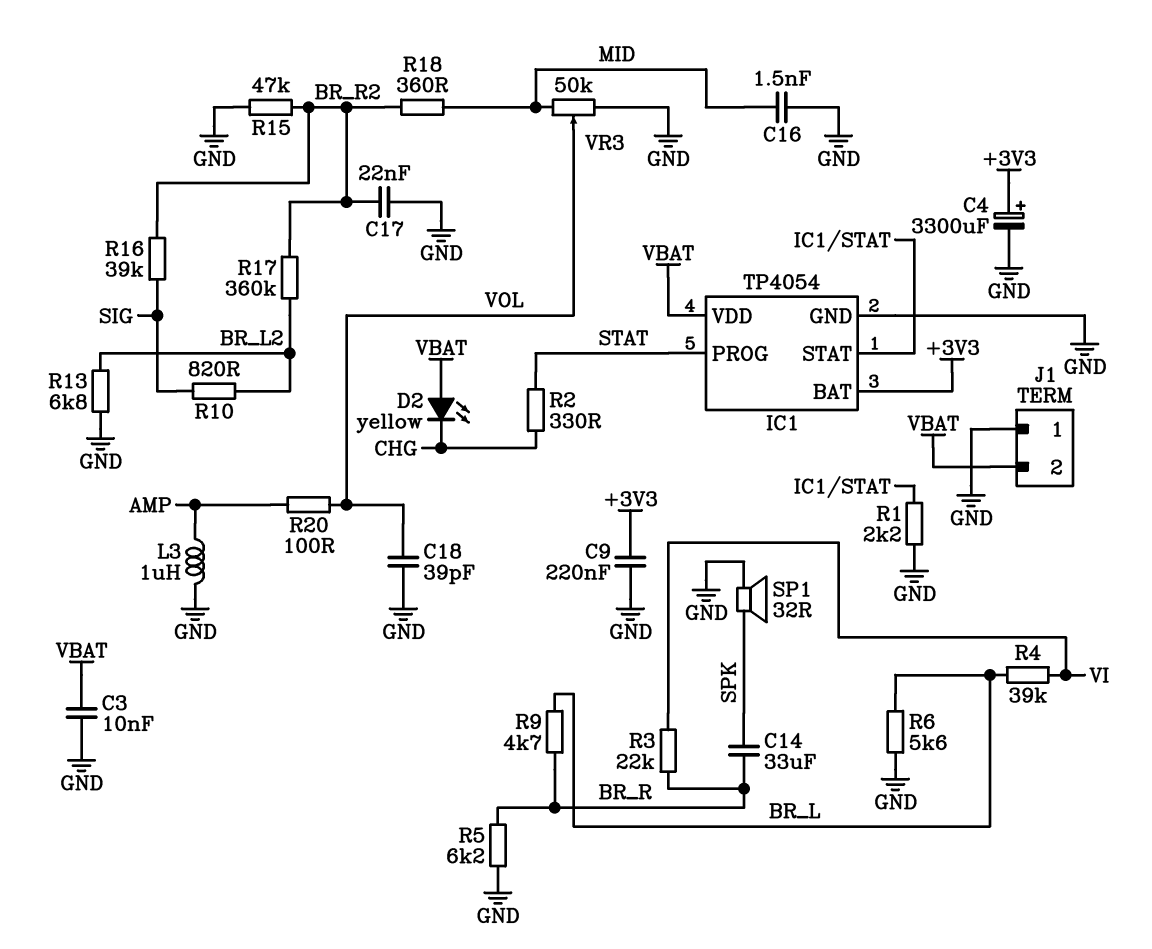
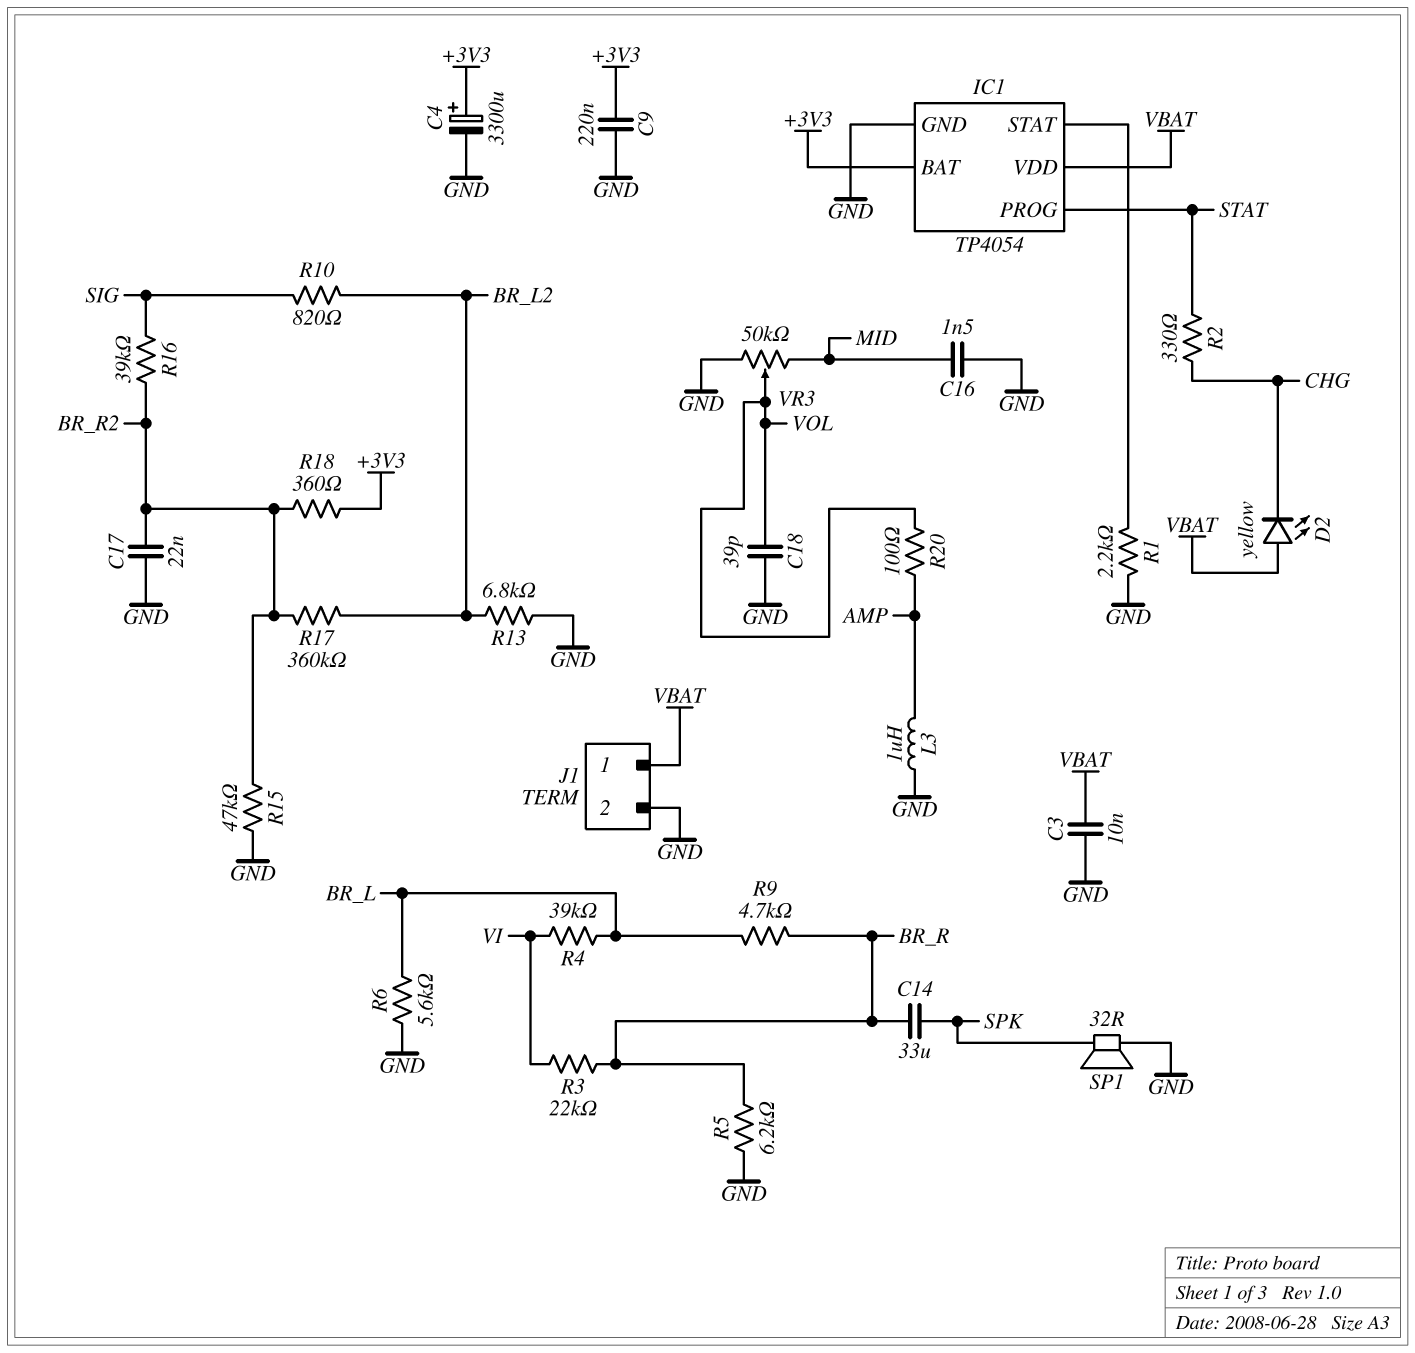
J1 pin 1: GND -> VBAT
J1 pin 2: VBAT -> GND
R18: 360 (BR_R2, MID) -> 360 (+3V3, BR_R2)

